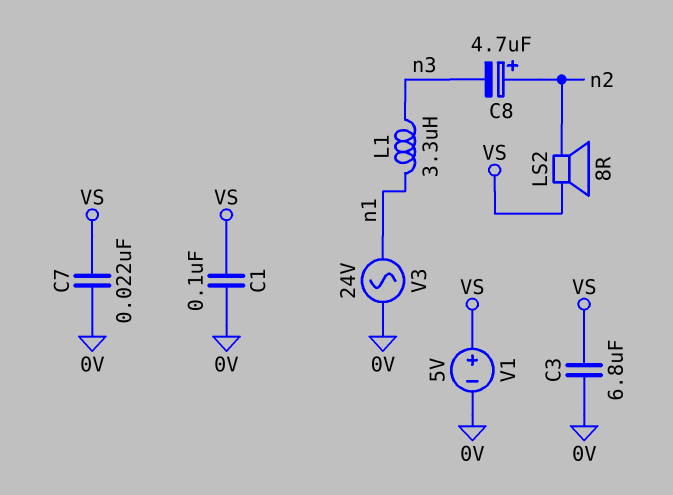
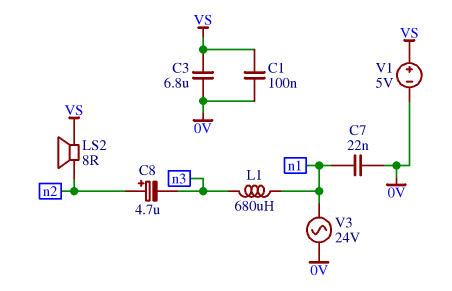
C7: 22nF (0V, VS) -> 22nF (0V, n1)
L1: 3.3uH (n1, n3) -> 680uH (n1, n3)

